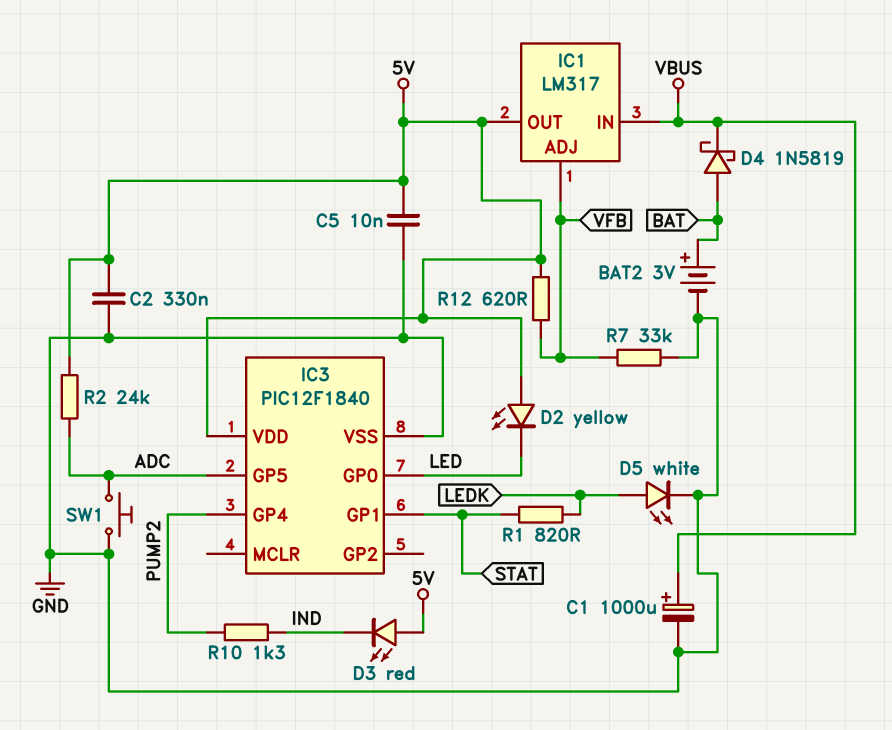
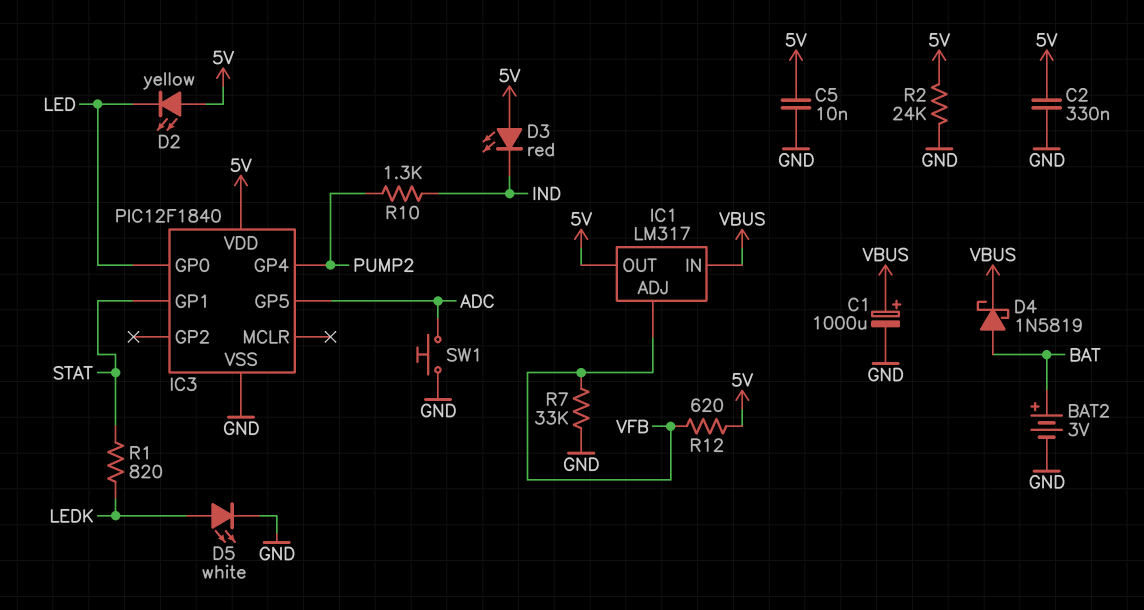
R2: 24k (5V, ADC) -> 24k (5V, GND)

